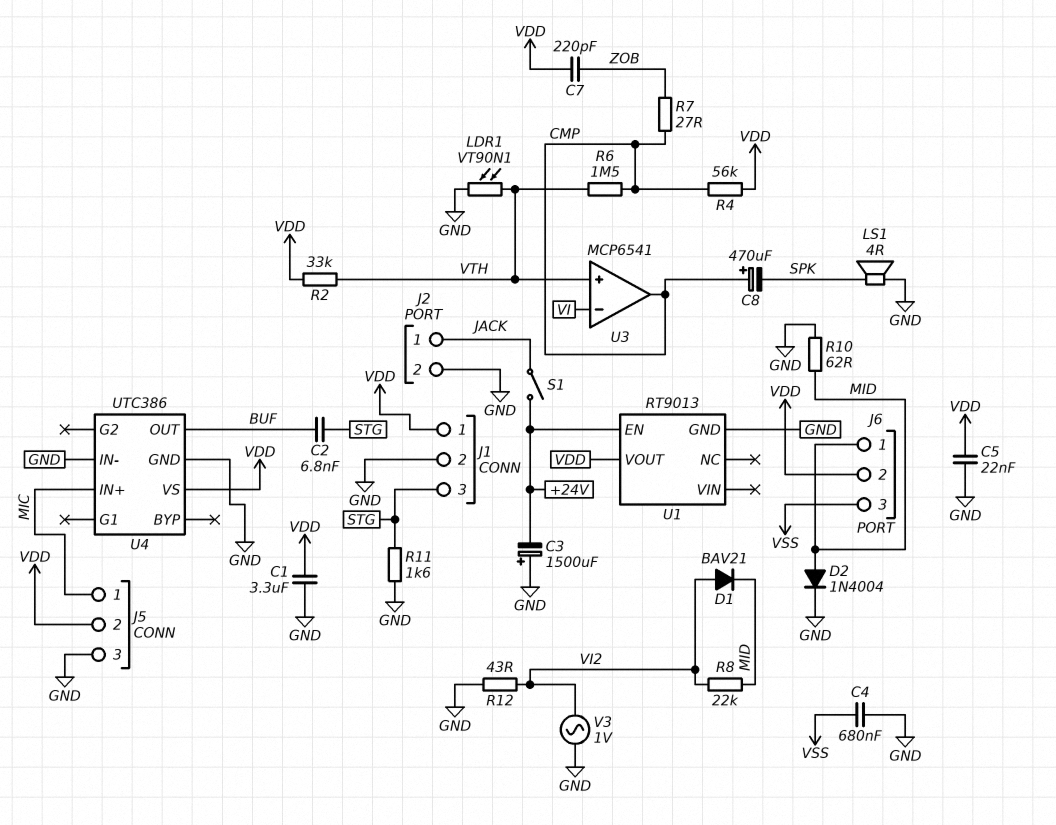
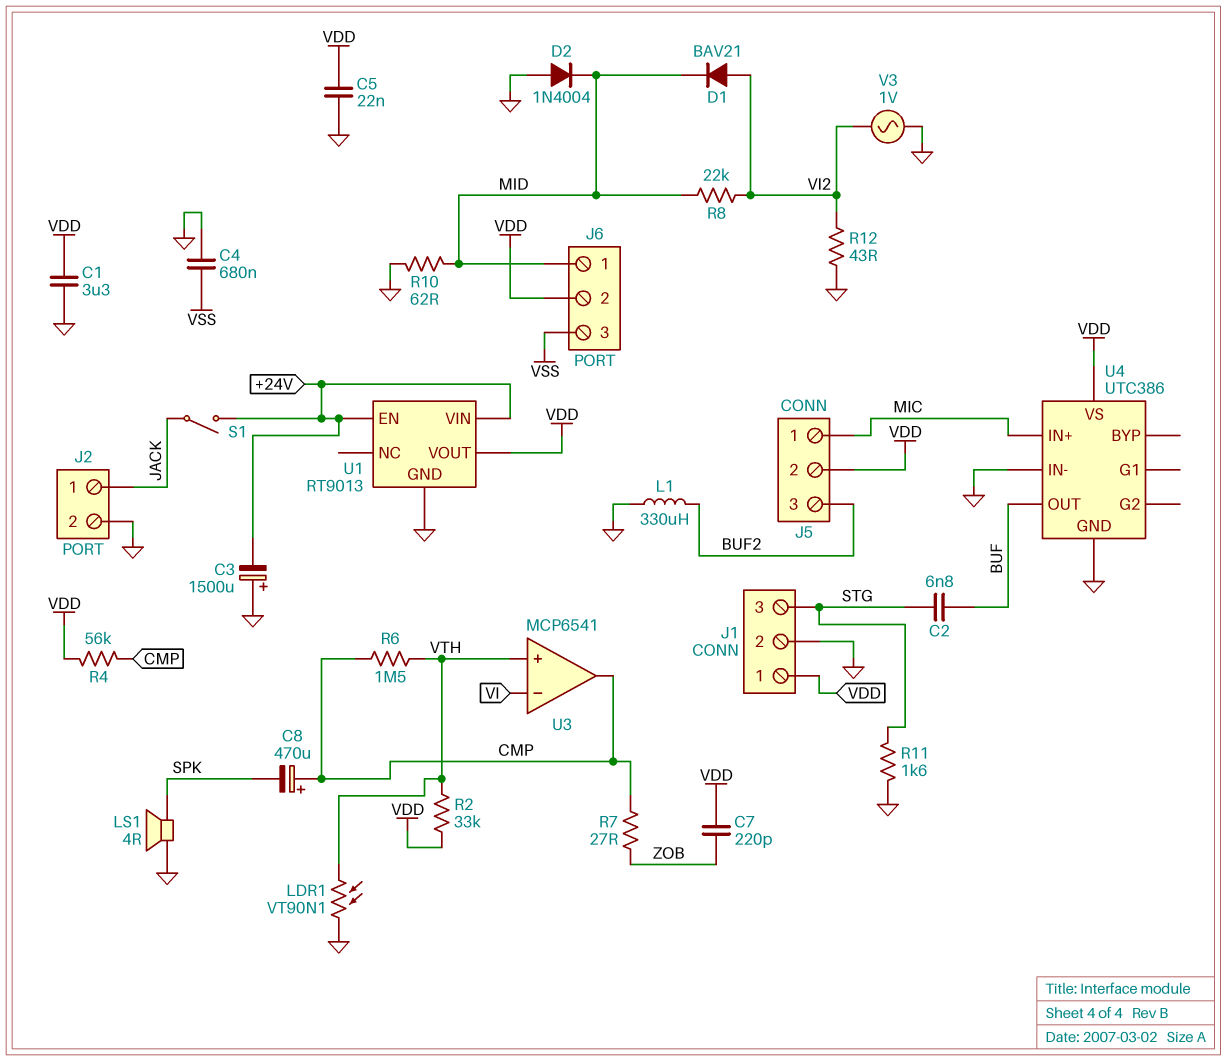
D2: diode 1N4004 (A MID, K GND) -> diode 1N4004 (A GND, K MID)
J5 pin 3: GND -> BUF2
L1: none -> 330uH (BUF2, GND)
U1 pin VIN: none -> +24V

